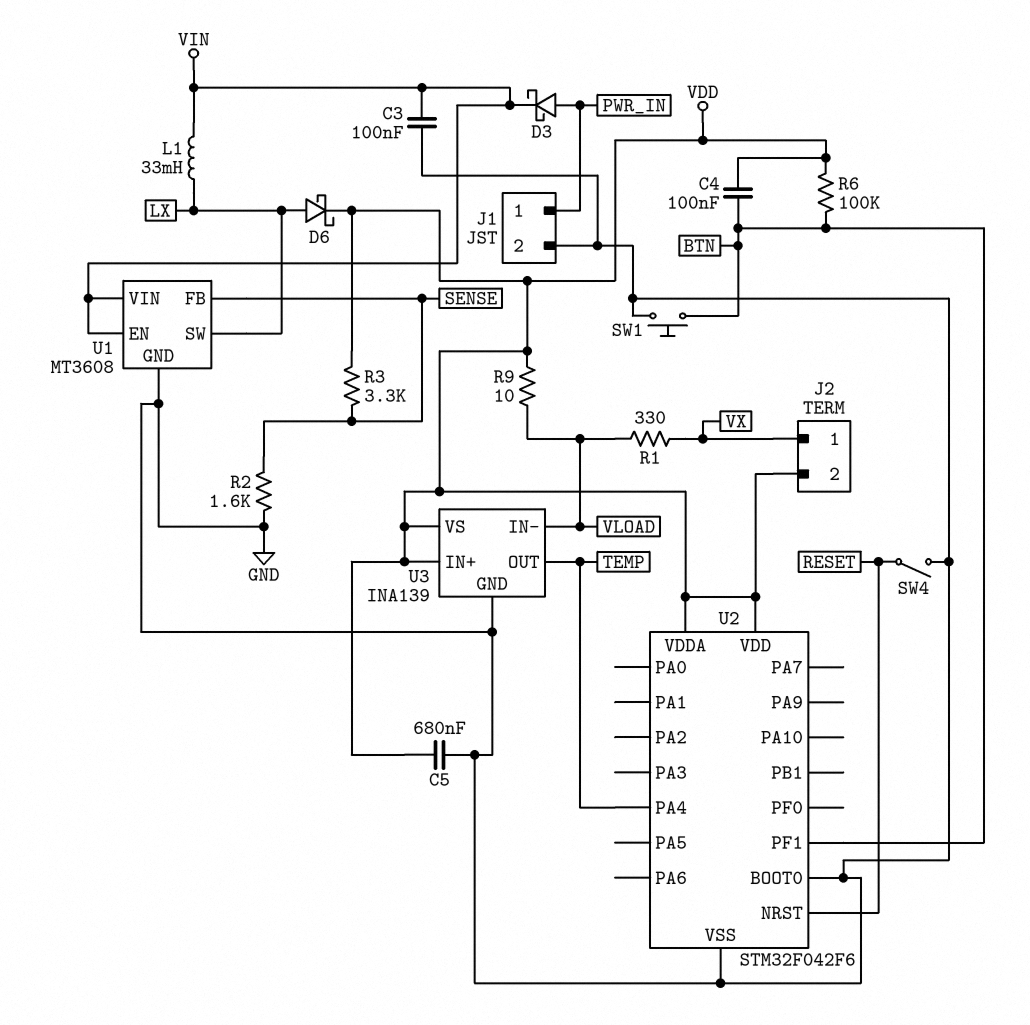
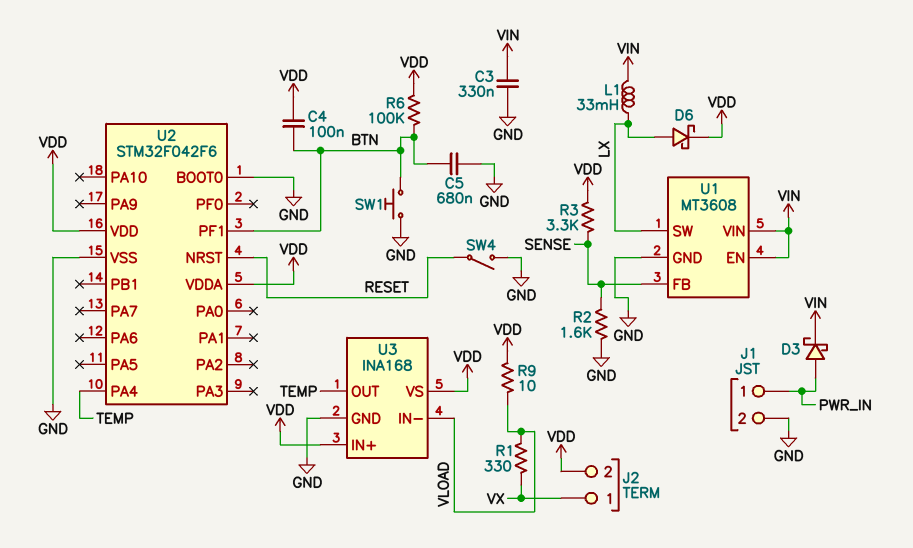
C3: 100nF (GND, VIN) -> 330nF (GND, VIN)
C5: 680nF (GND, VDD) -> 680nF (BTN, GND)
U3: INA139 -> INA168

